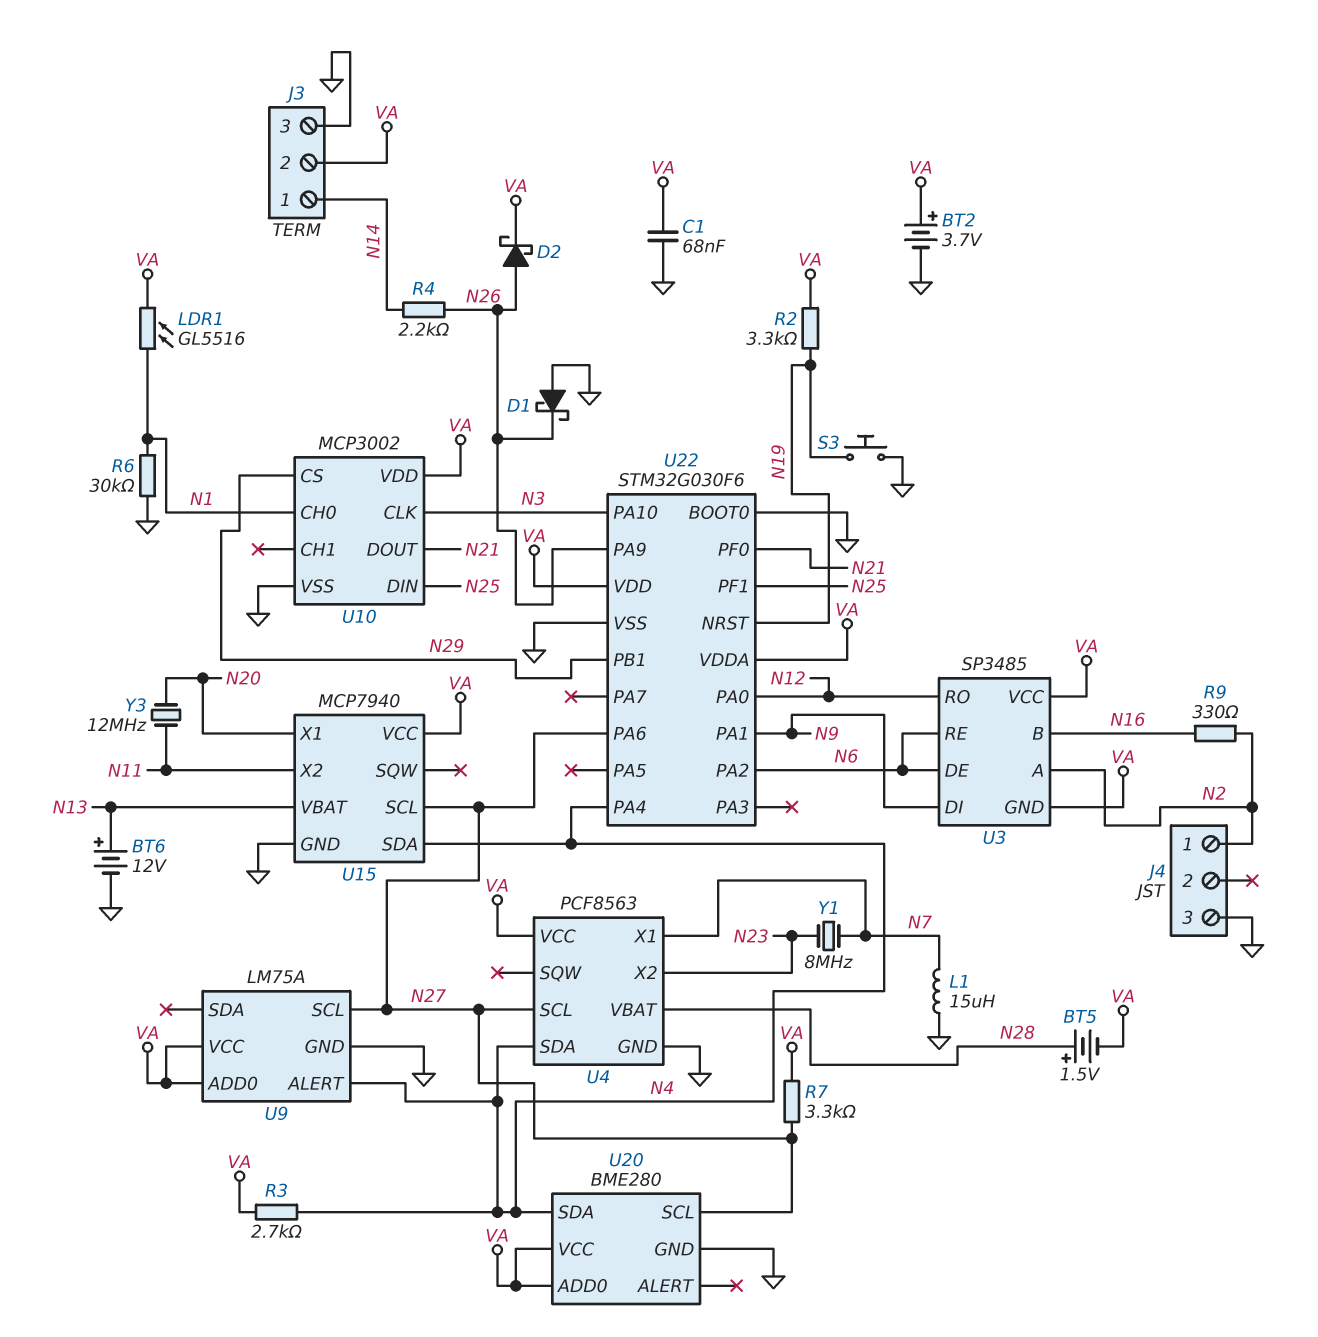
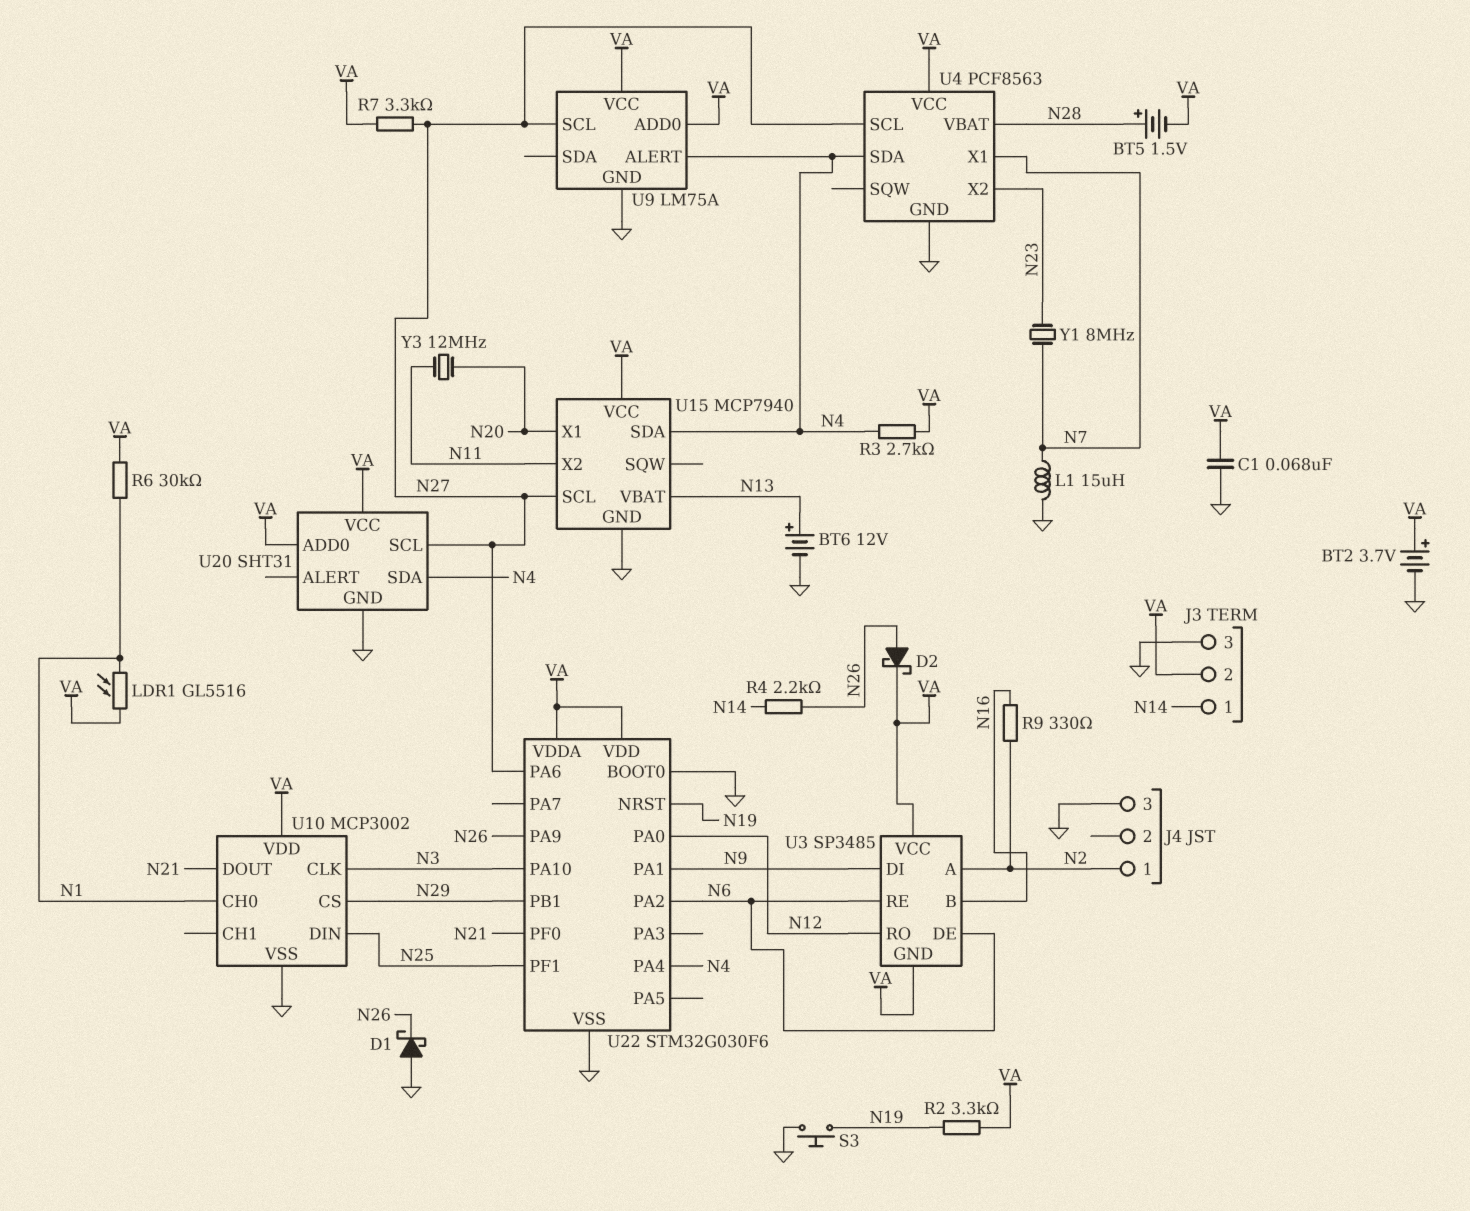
R6: 30k (GND, N1) -> 30k (N1, VA)
U20: BME280 -> SHT31

